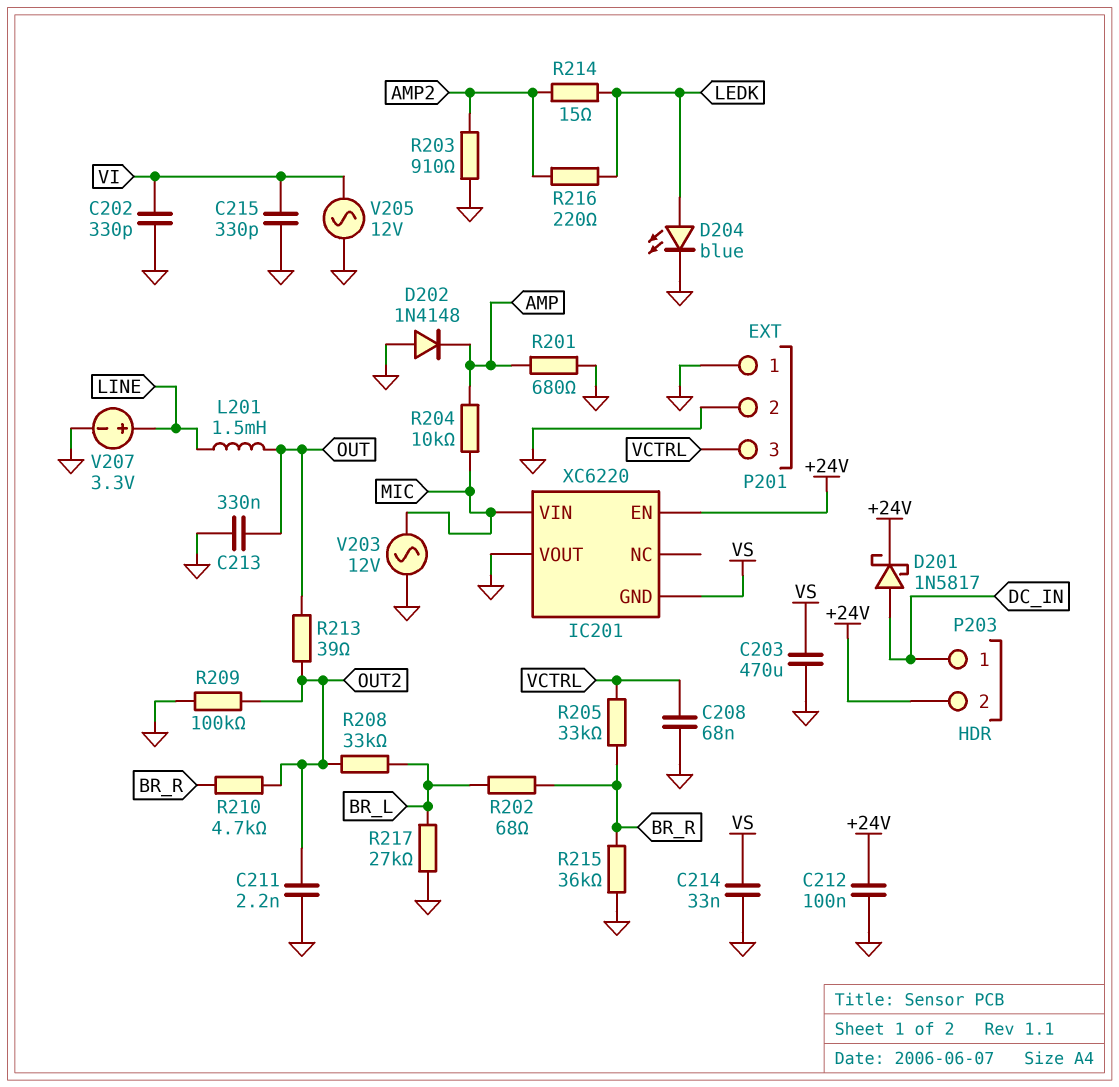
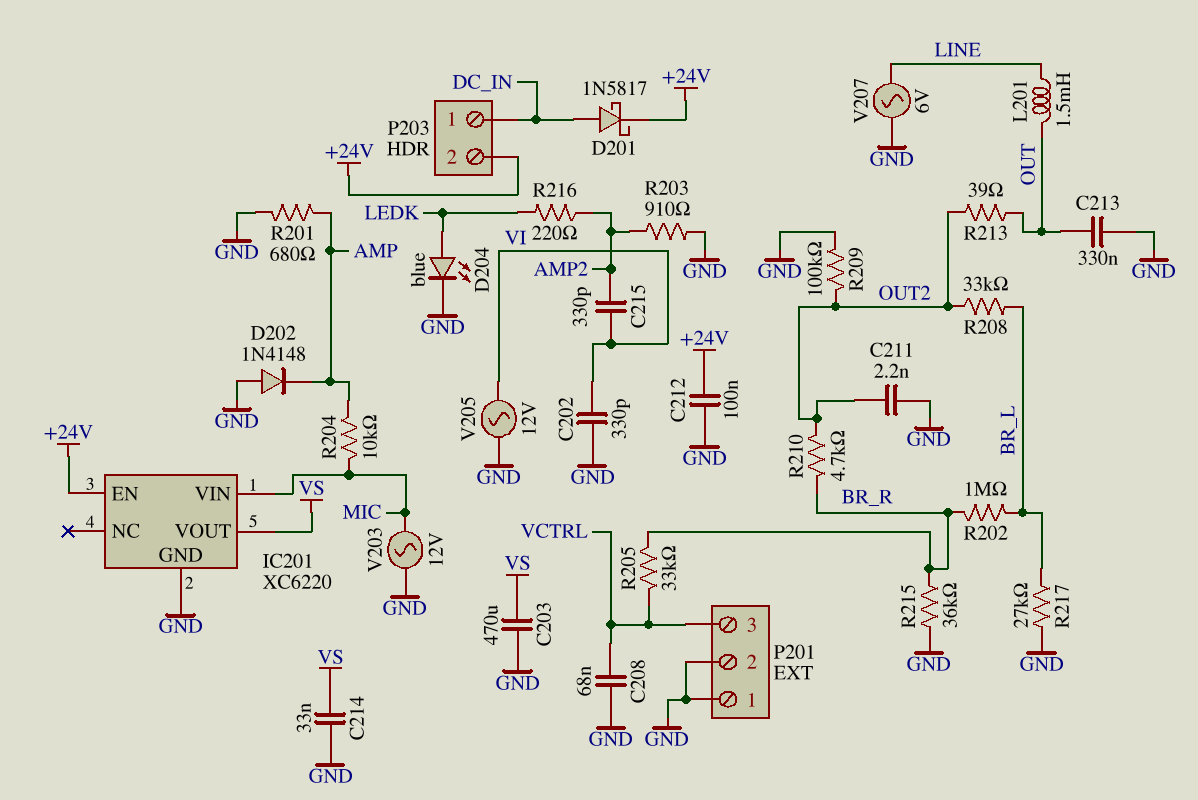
C215: 330pF (GND, VI) -> 330pF (AMP2, VI)
IC201 pin GND: VS -> GND
IC201 pin VOUT: GND -> VS
R202: 68 (BR_L, BR_R) -> 1M (BR_L, BR_R)
R214: 15 (AMP2, LEDK) -> none
V207: 3.3V (plus LINE, minus GND) -> AC 6V (GND, LINE)

